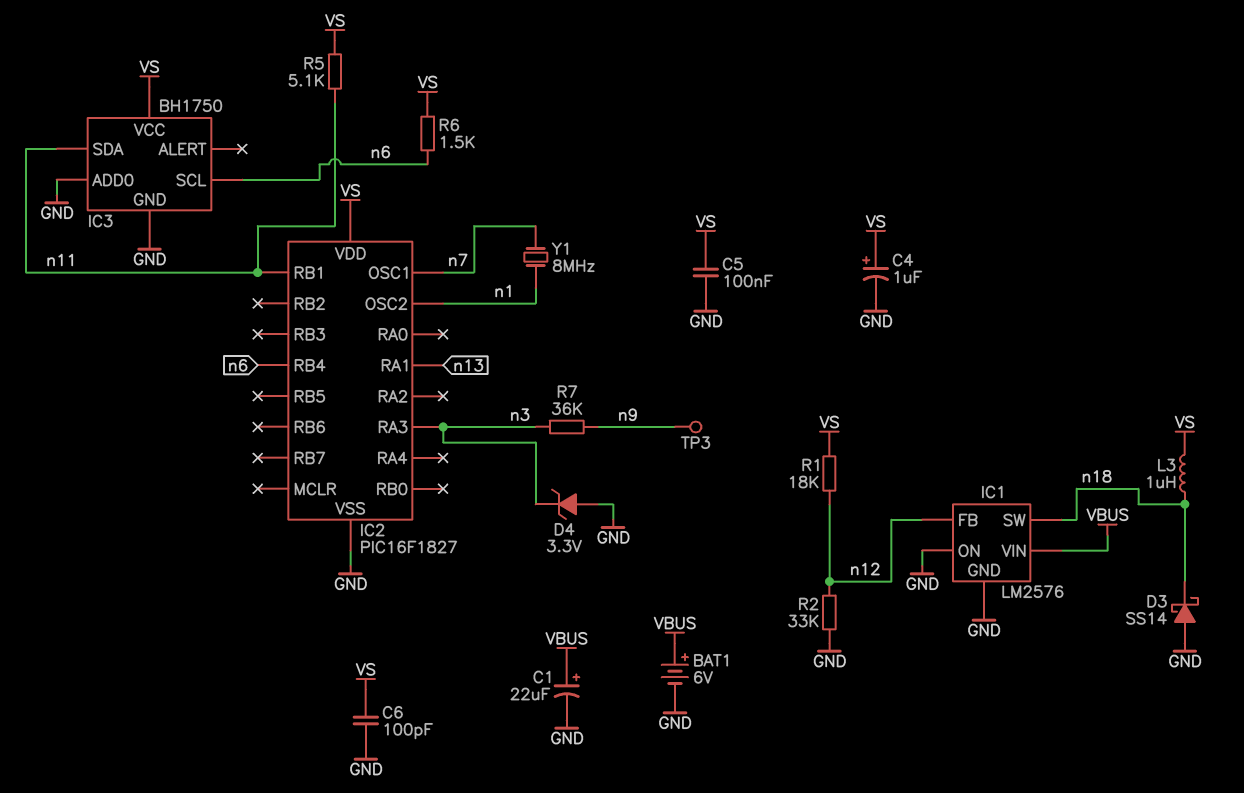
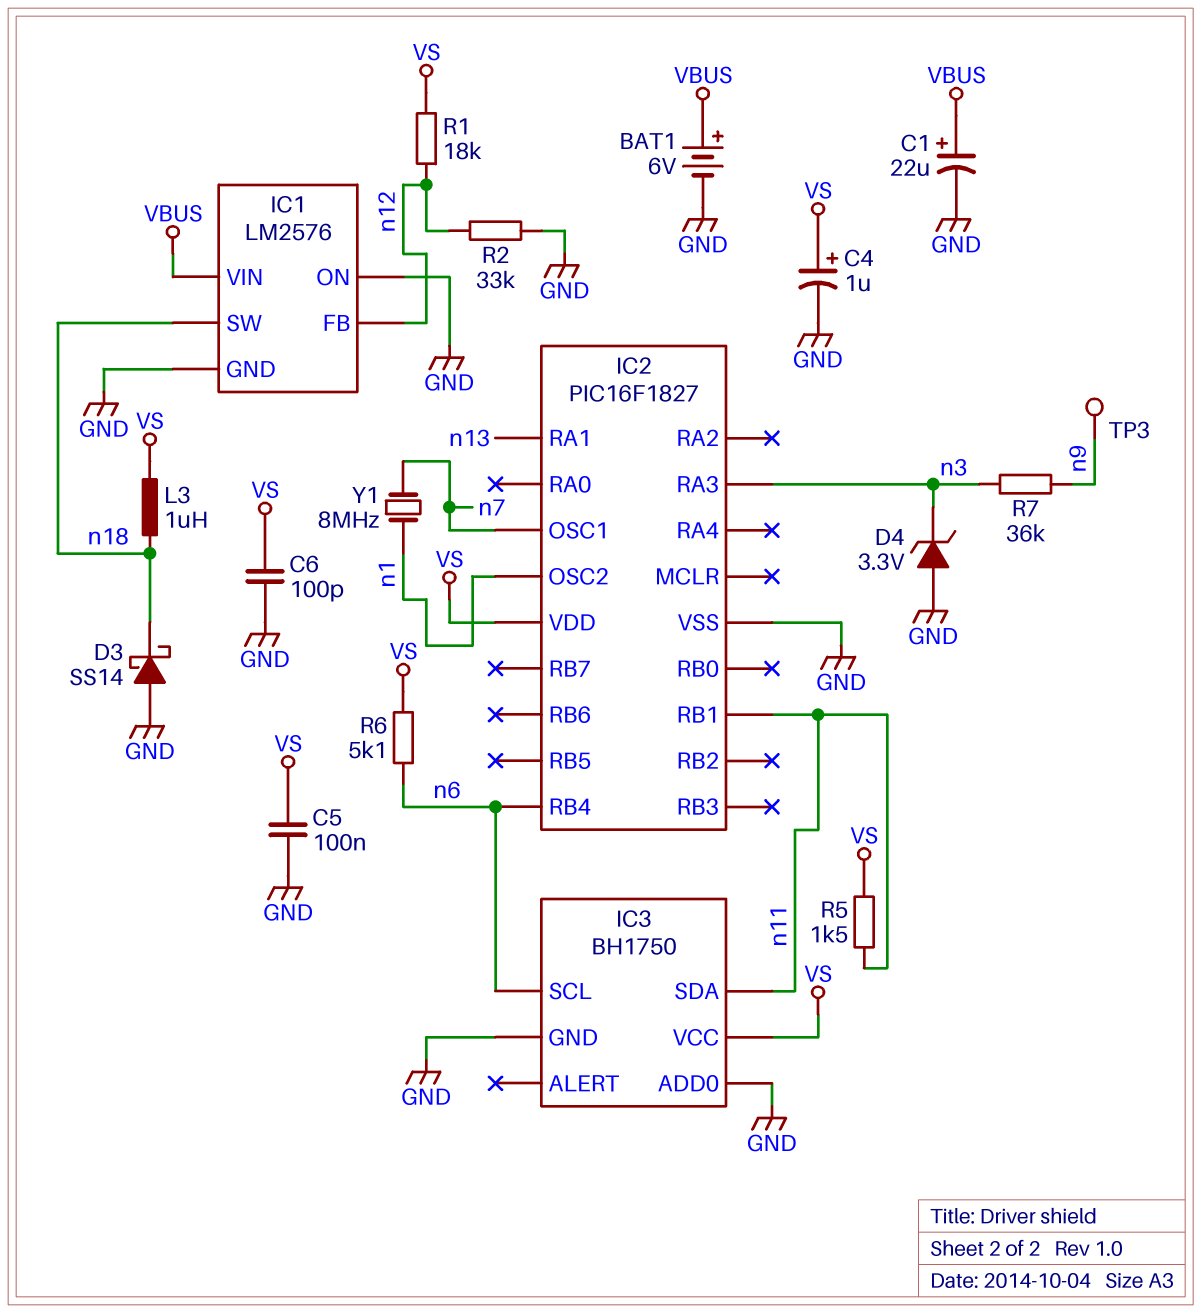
R5: 5.1k (VS, n11) -> 1.5k (VS, n11)
R6: 1.5k (VS, n6) -> 5.1k (VS, n6)

